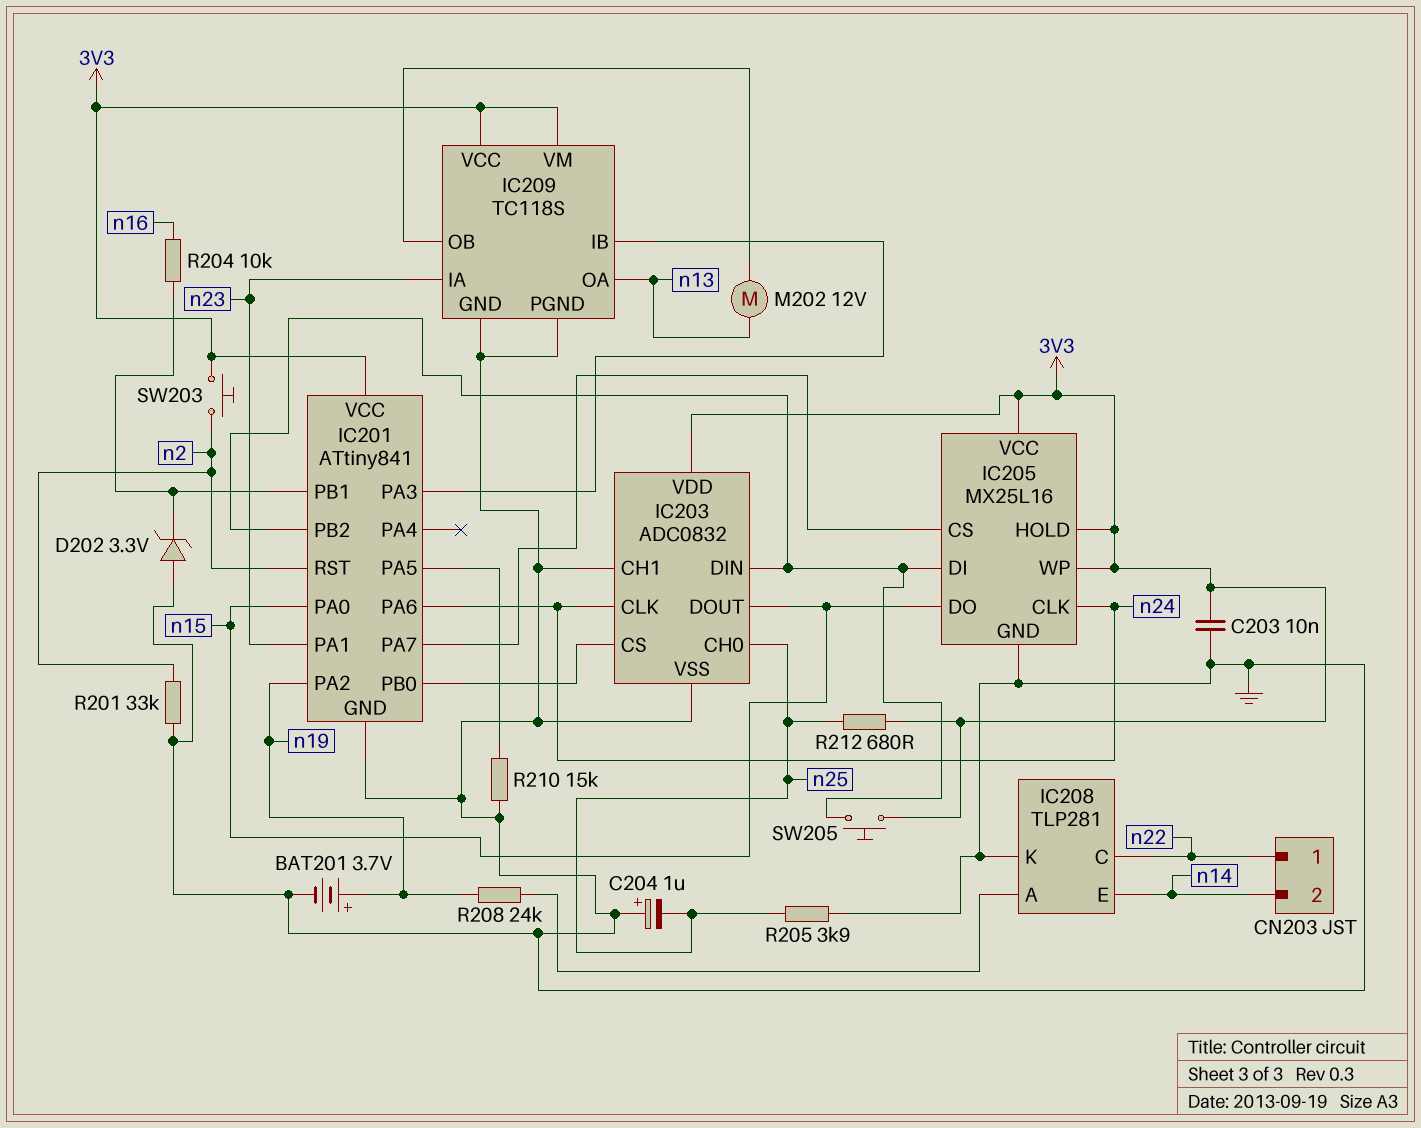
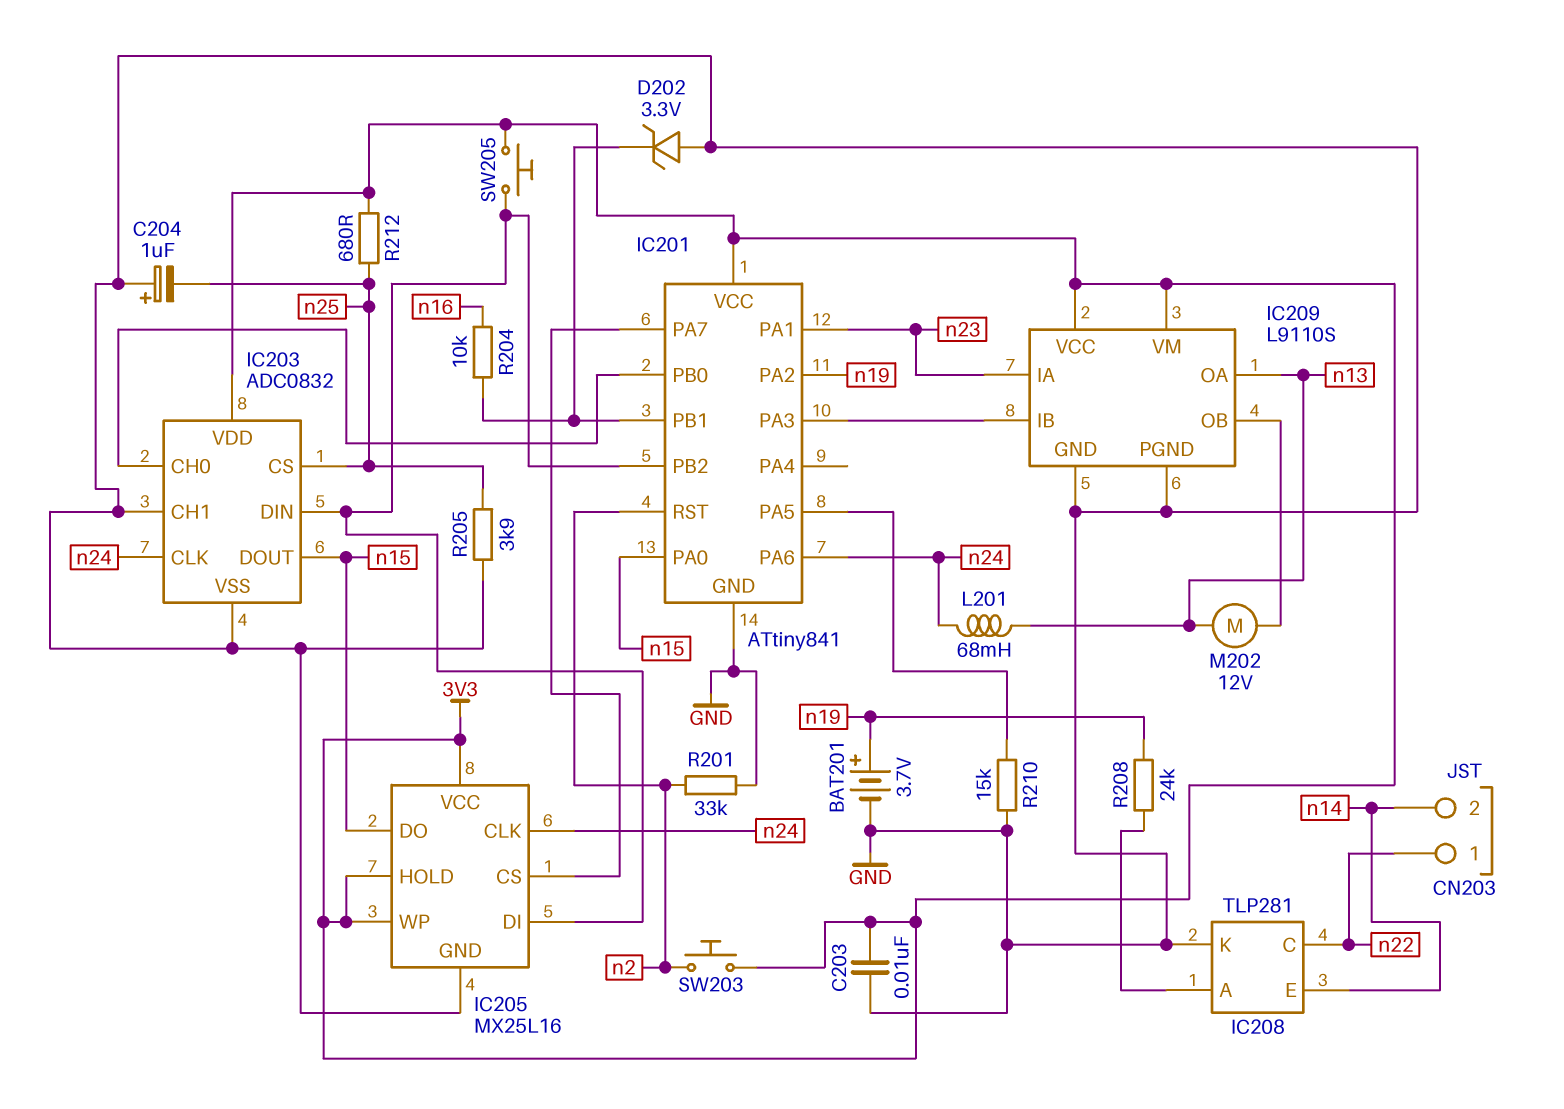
IC203 pin CH0: n25 -> IC201/PB0
IC203 pin CS: IC201/PB0 -> n25
IC209: TC118S -> L9110S
L201: none -> 68mH (n13, n24)

